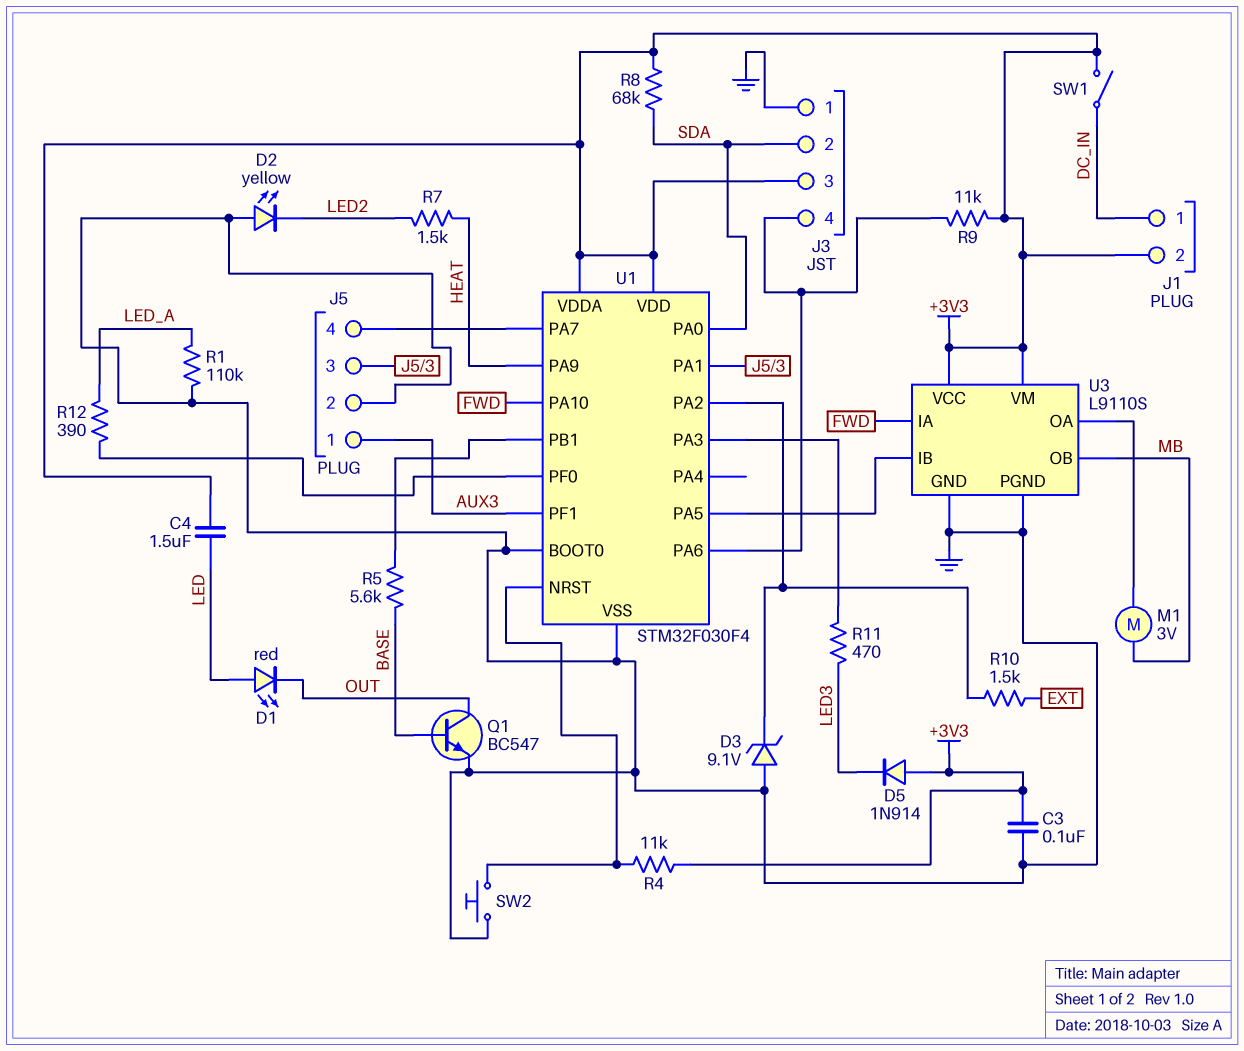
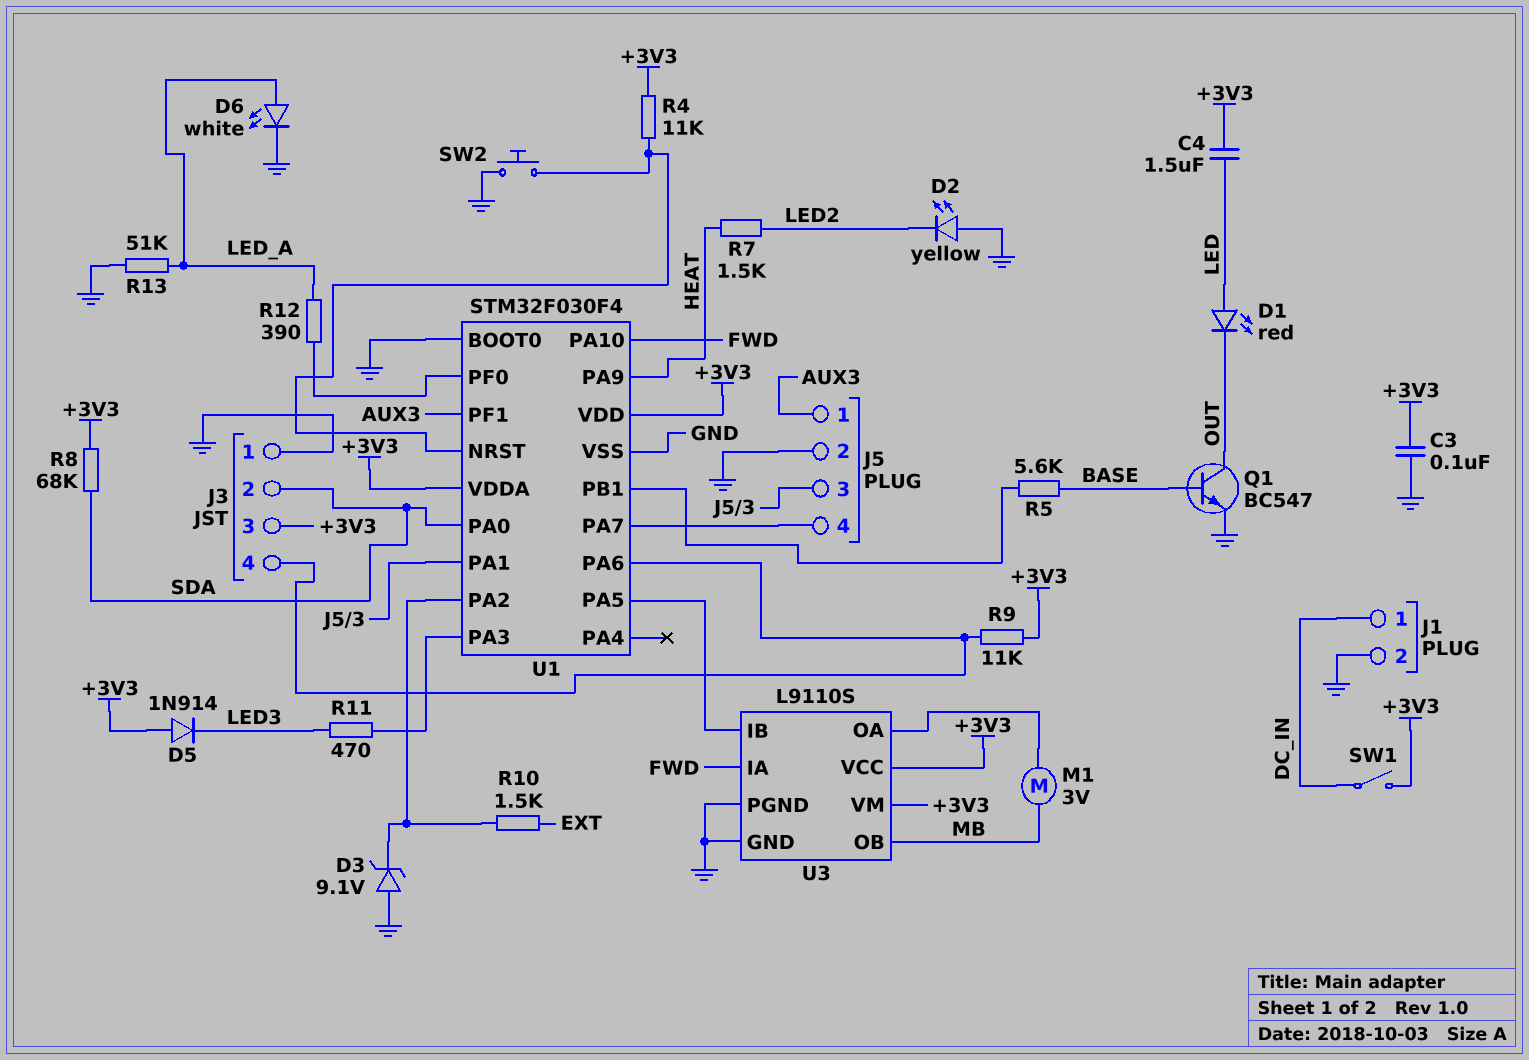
D6: none -> LED white (A LED_A, K GND)
J1 pin 2: +3V3 -> GND
R1: 110k (GND, LED_A) -> none
R13: none -> 51k (GND, LED_A)

